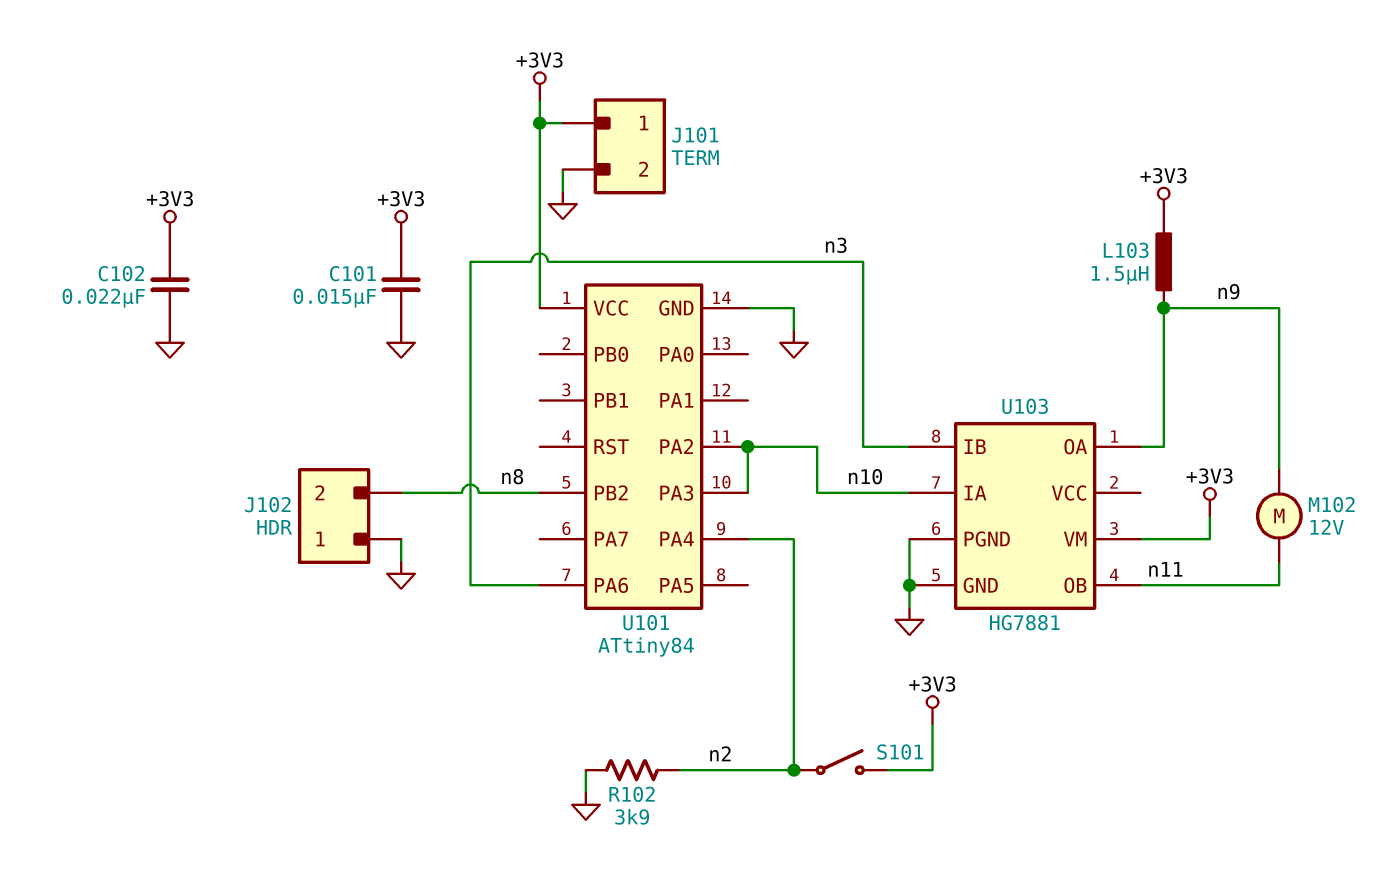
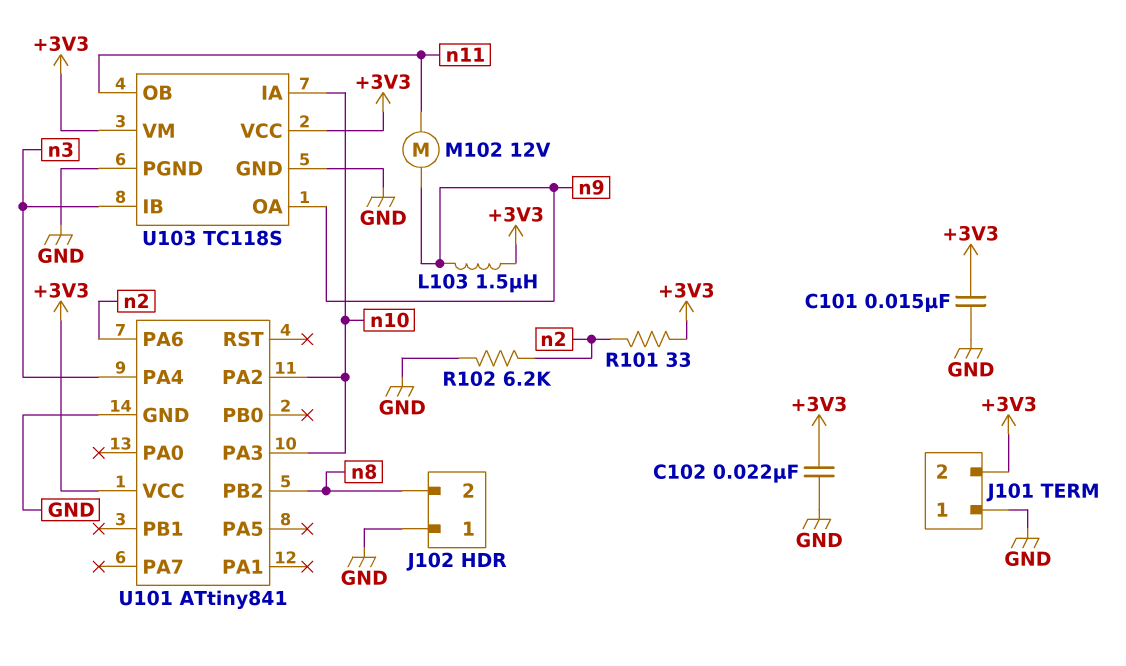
J101 pin 1: +3V3 -> GND
J101 pin 2: GND -> +3V3
R101: none -> 33 (+3V3, n2)
R102: 3.9k (GND, n2) -> 6.2k (GND, n2)
S101: switch (+3V3, n2) -> none
U101: ATtiny84 -> ATtiny841
U101 pin PA4: n2 -> n3
U101 pin PA6: n3 -> n2
U103: HG7881 -> TC118S
U103 pin VCC: none -> +3V3

